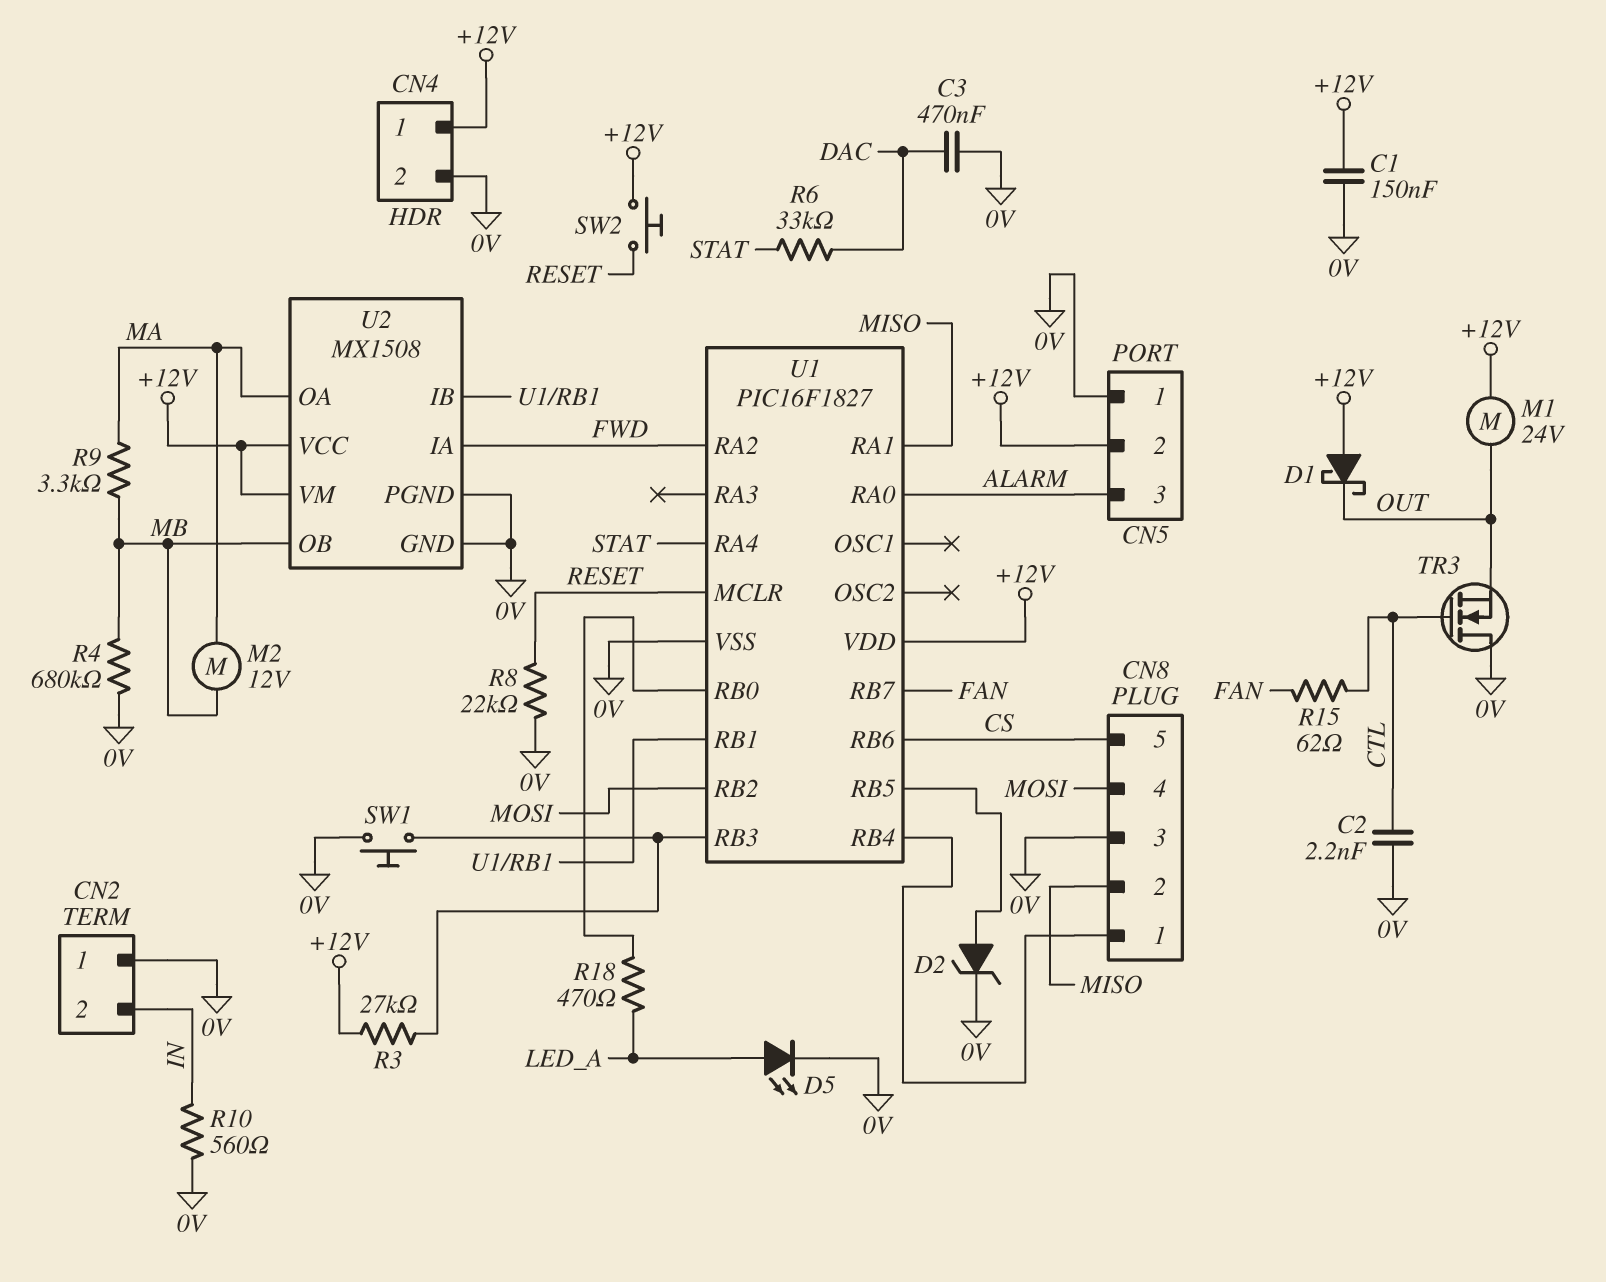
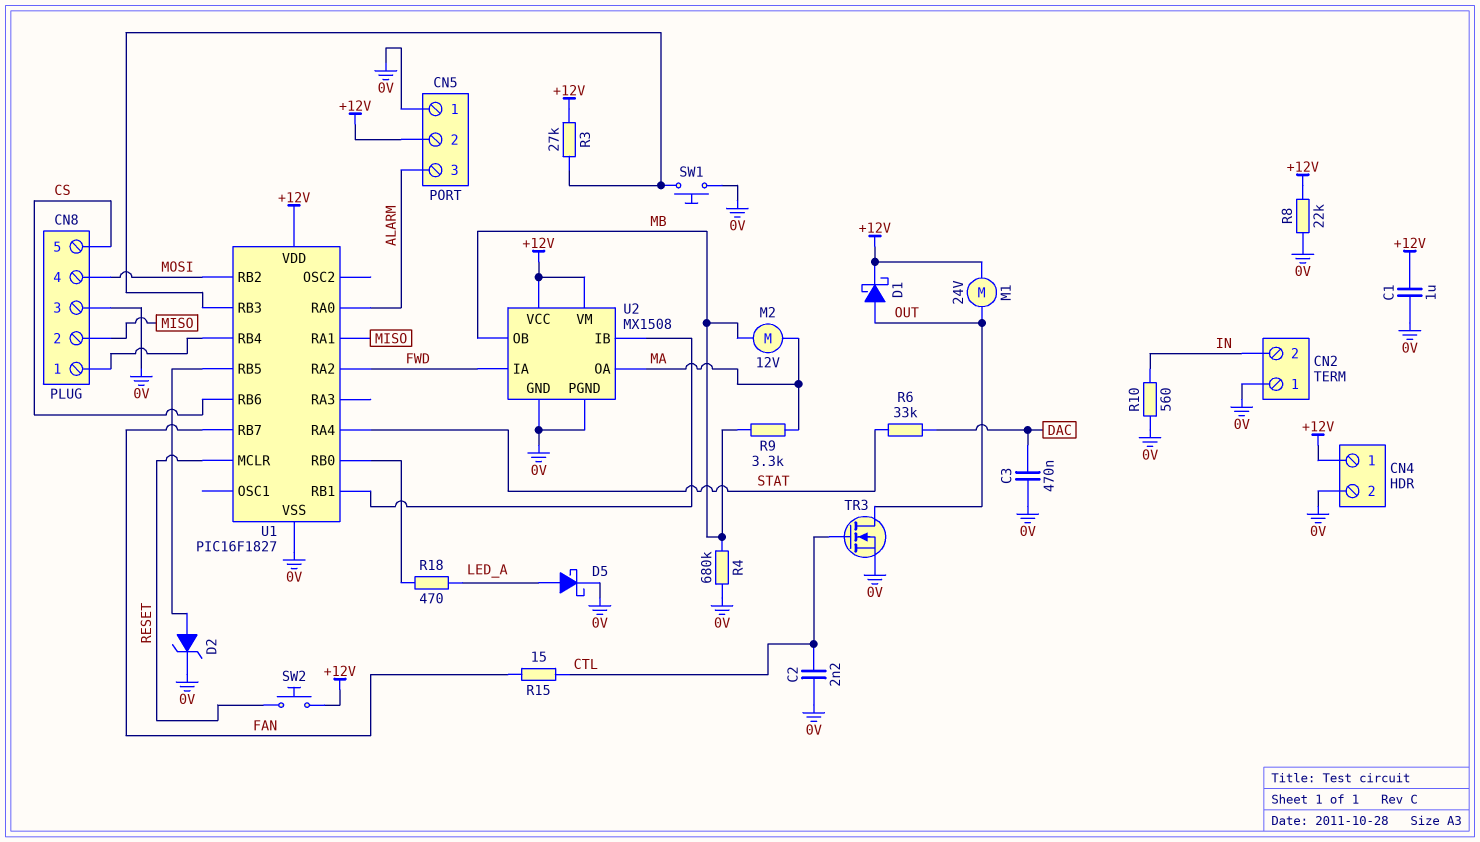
C1: 150nF (+12V, 0V) -> 1uF (+12V, 0V)
D1: schottky (A +12V, K OUT) -> schottky (A OUT, K +12V)
D5: LED (A LED_A, K 0V) -> schottky (A LED_A, K 0V)
R8: 22k (0V, RESET) -> 22k (+12V, 0V)
R15: 62 (CTL, FAN) -> 15 (CTL, FAN)
TR3: NMOS (G CTL, D 0V, S OUT) -> NMOS (G CTL, D OUT, S 0V)

